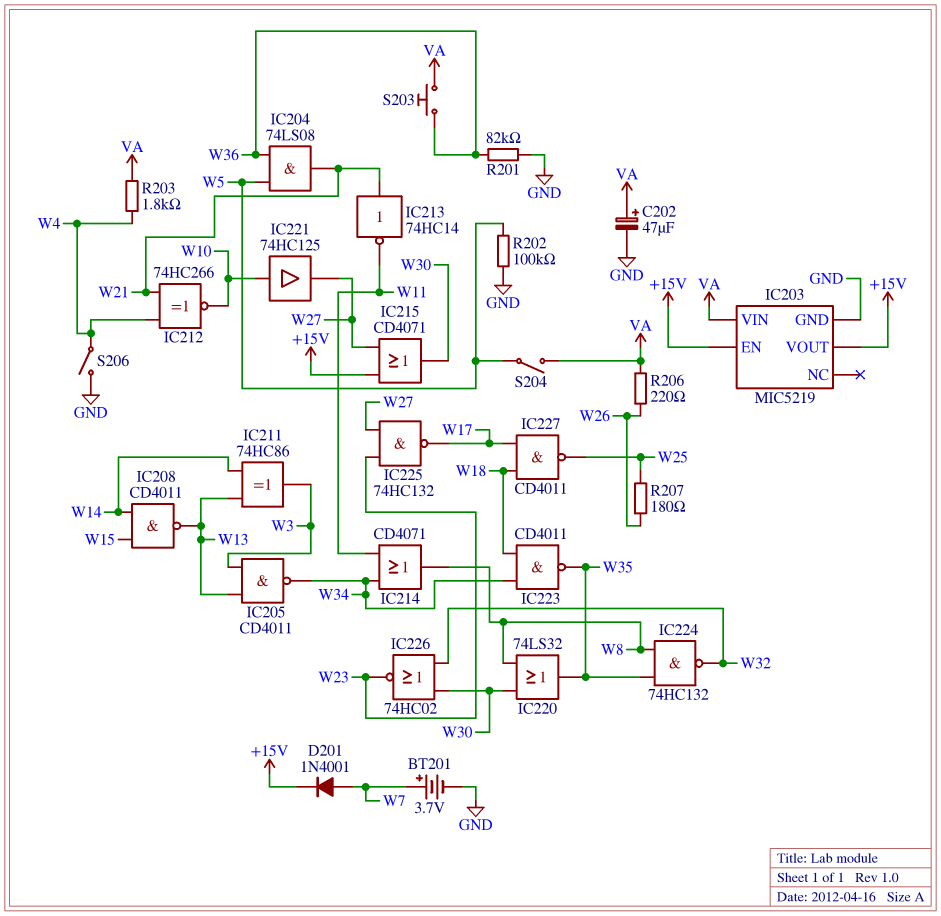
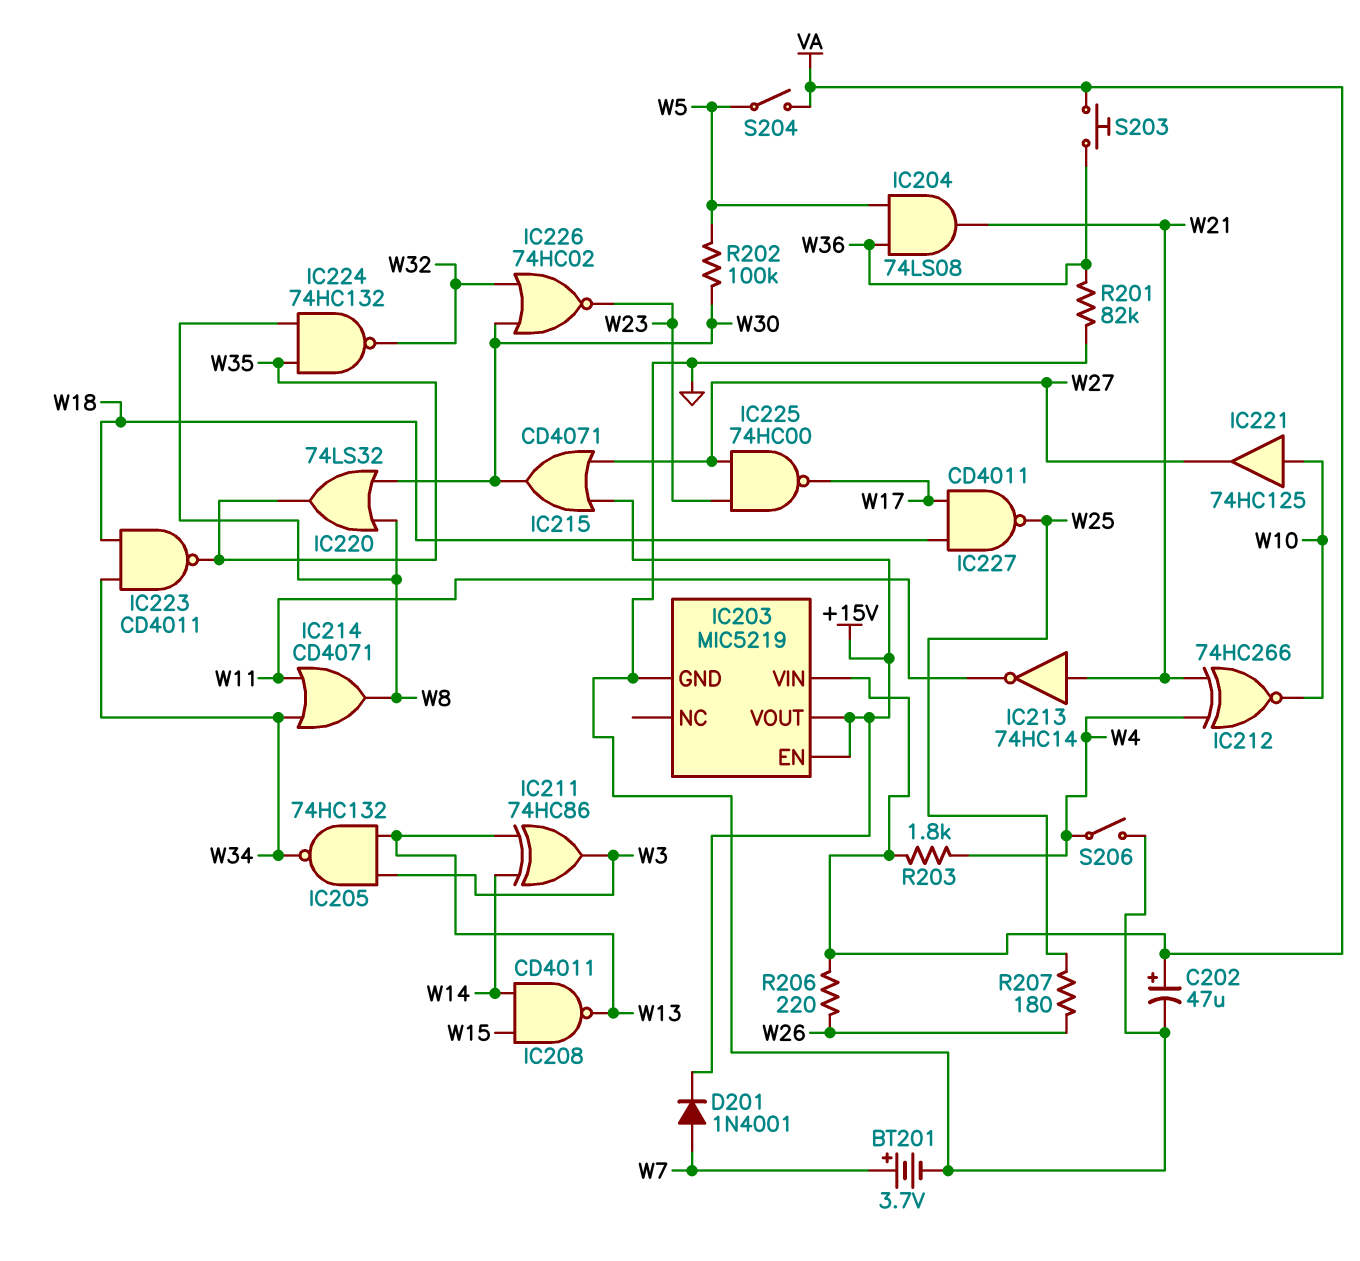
IC205: NAND CD4011 (in W3, in W13, out W34) -> NAND 74HC132 (in W3, in W13, out W34)
IC225: NAND 74HC132 (in W23, in W27, out W17) -> NAND 74HC00 (in W23, in W27, out W17)
R202: 100k (GND, W5) -> 100k (W5, W30)

